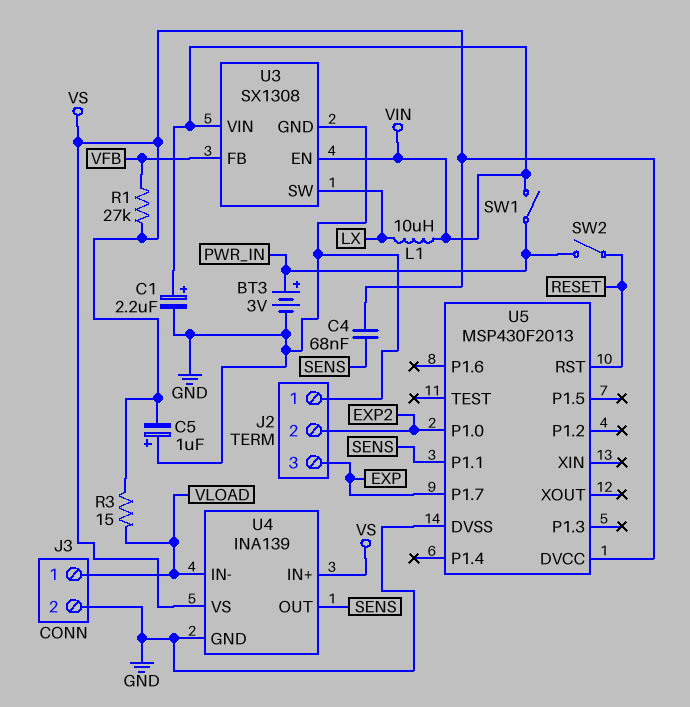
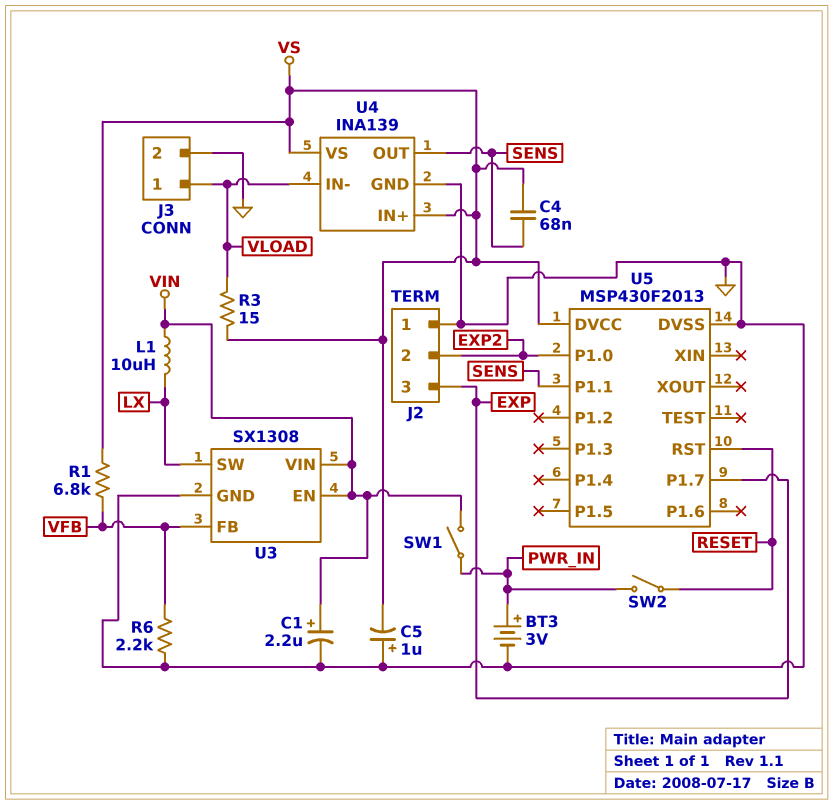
R1: 27k (VFB, VS) -> 6.8k (VFB, VS)
R6: none -> 2.2k (GND, VFB)

